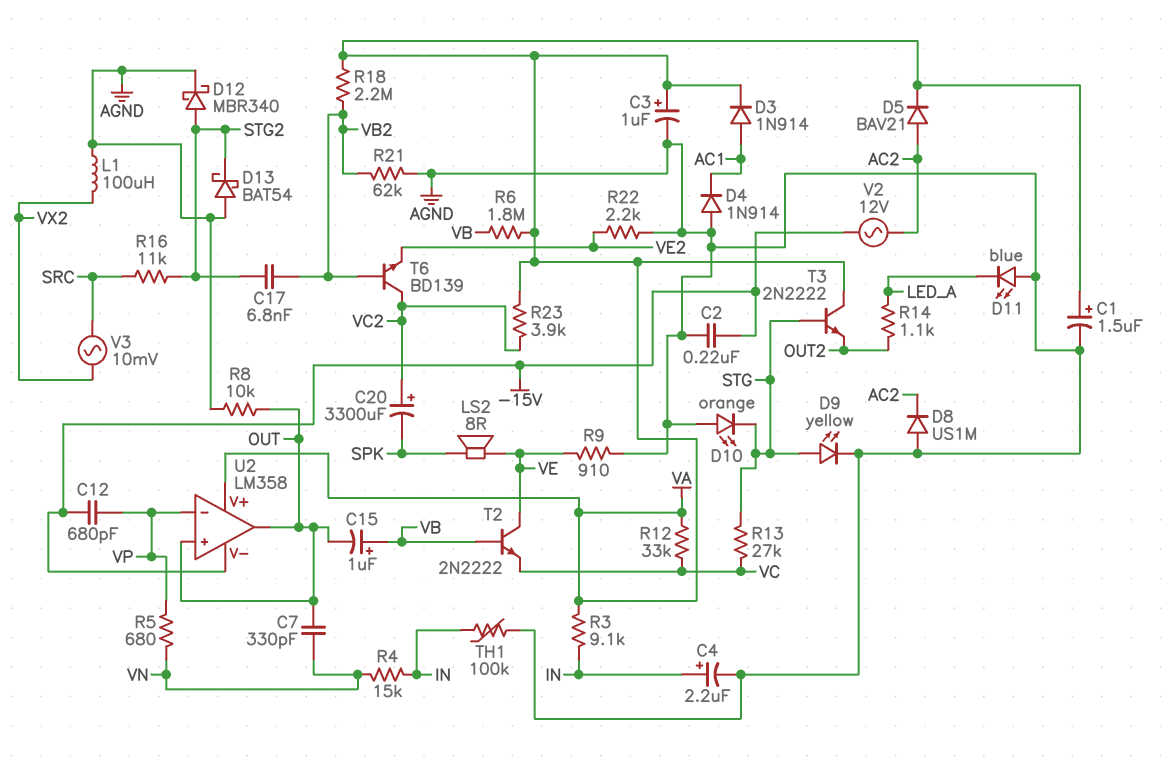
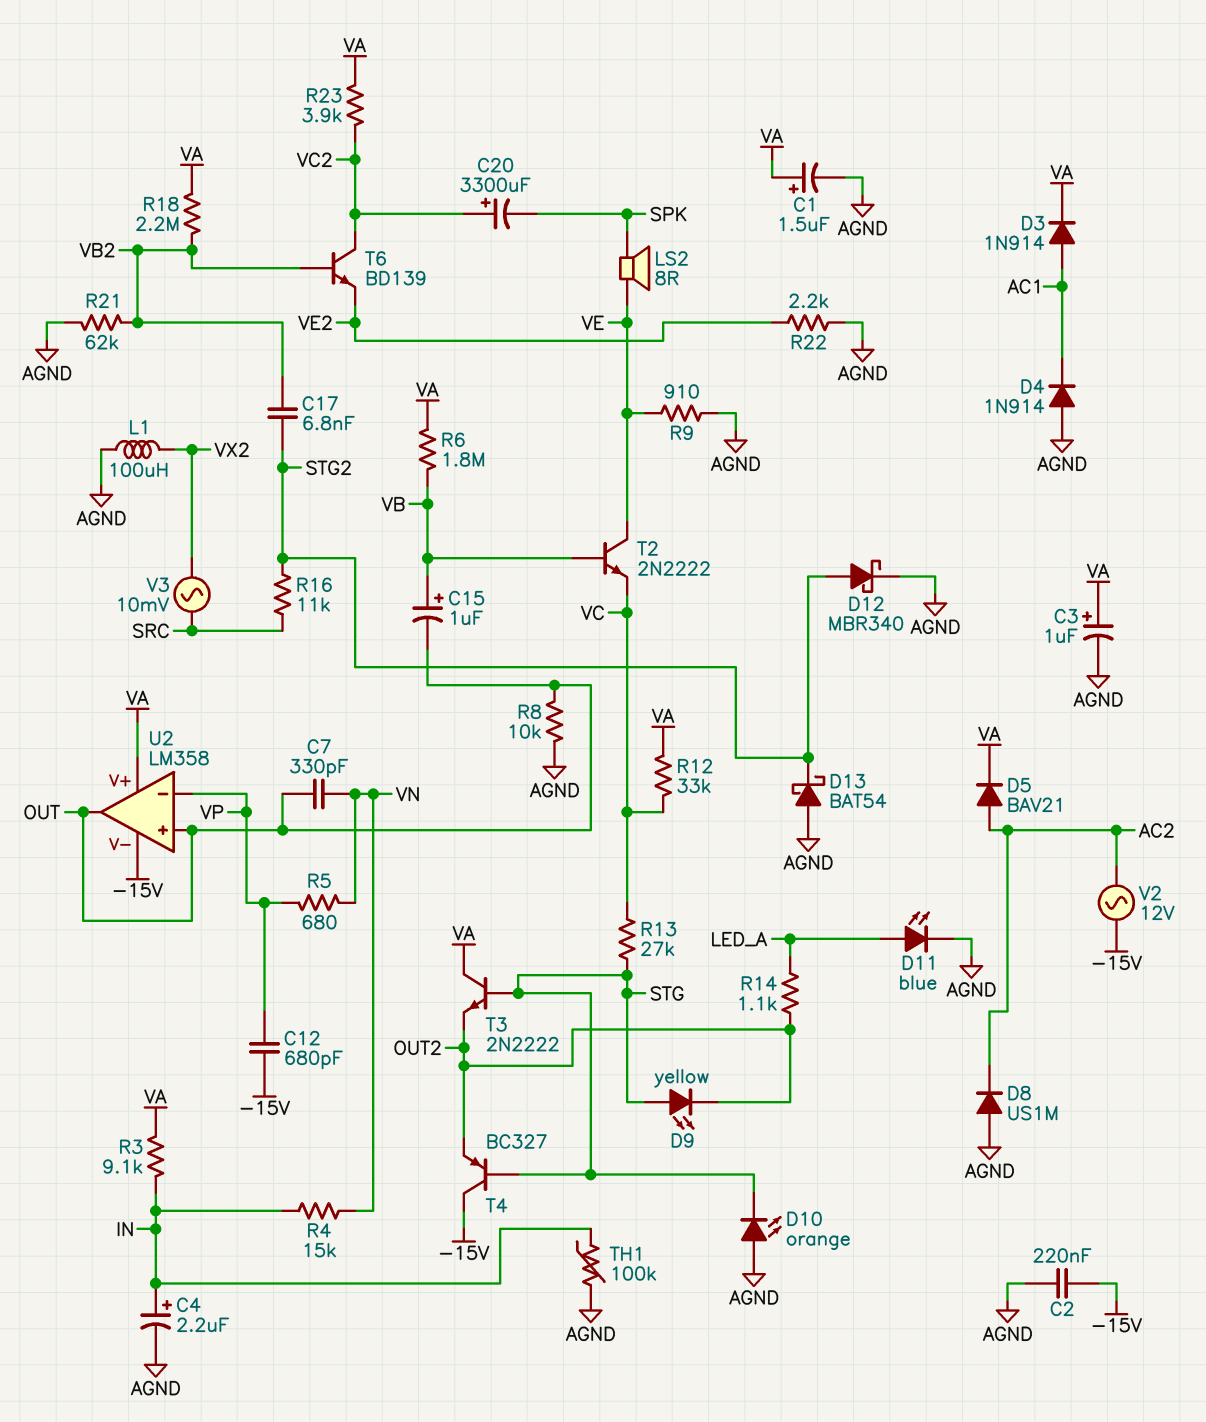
D9: LED yellow (A STG, K AGND) -> LED yellow (A STG, K OUT2)
D11: LED blue (A AGND, K LED_A) -> LED blue (A LED_A, K AGND)
T4: none -> PNP BC327 (B STG, C -15V, E OUT2)

